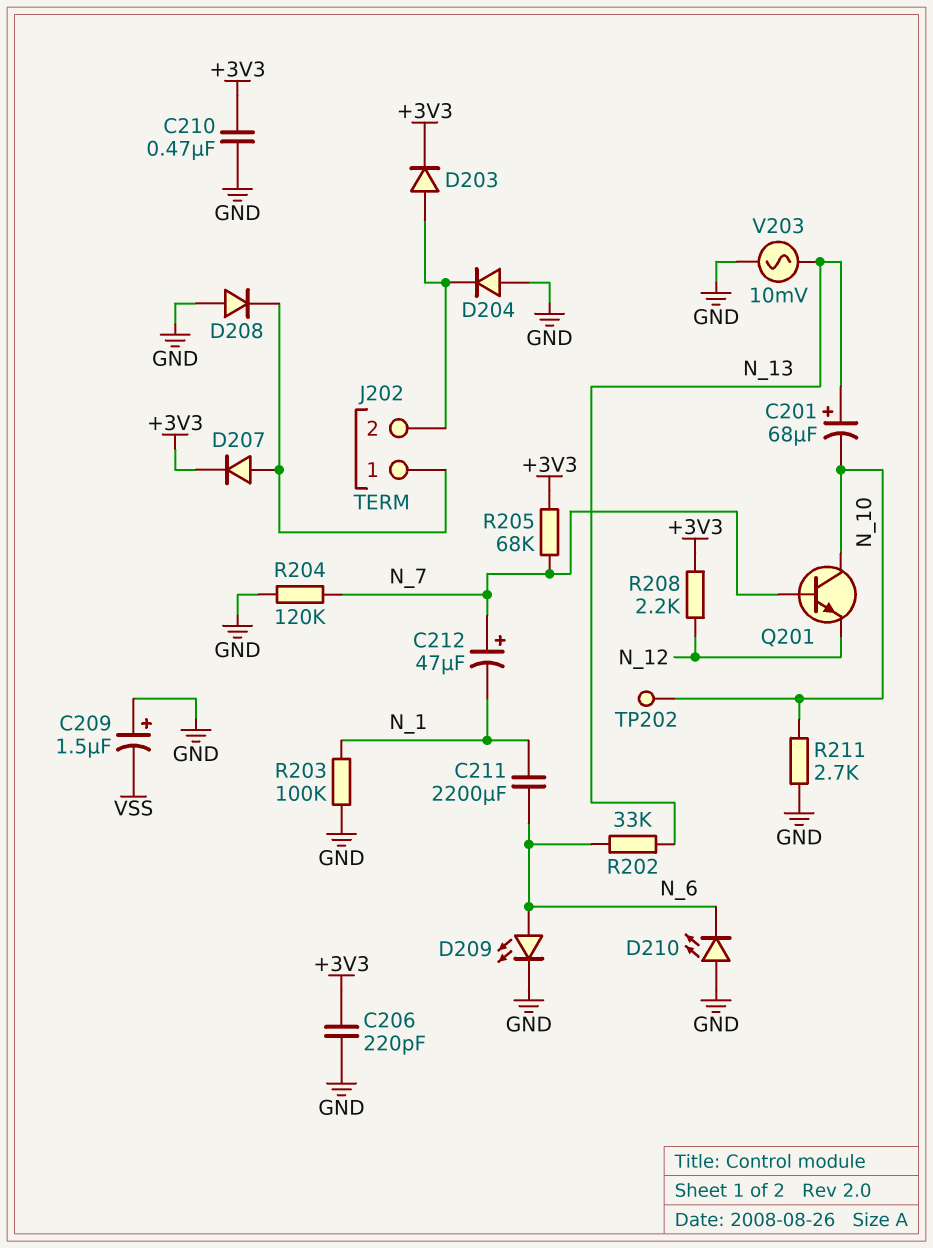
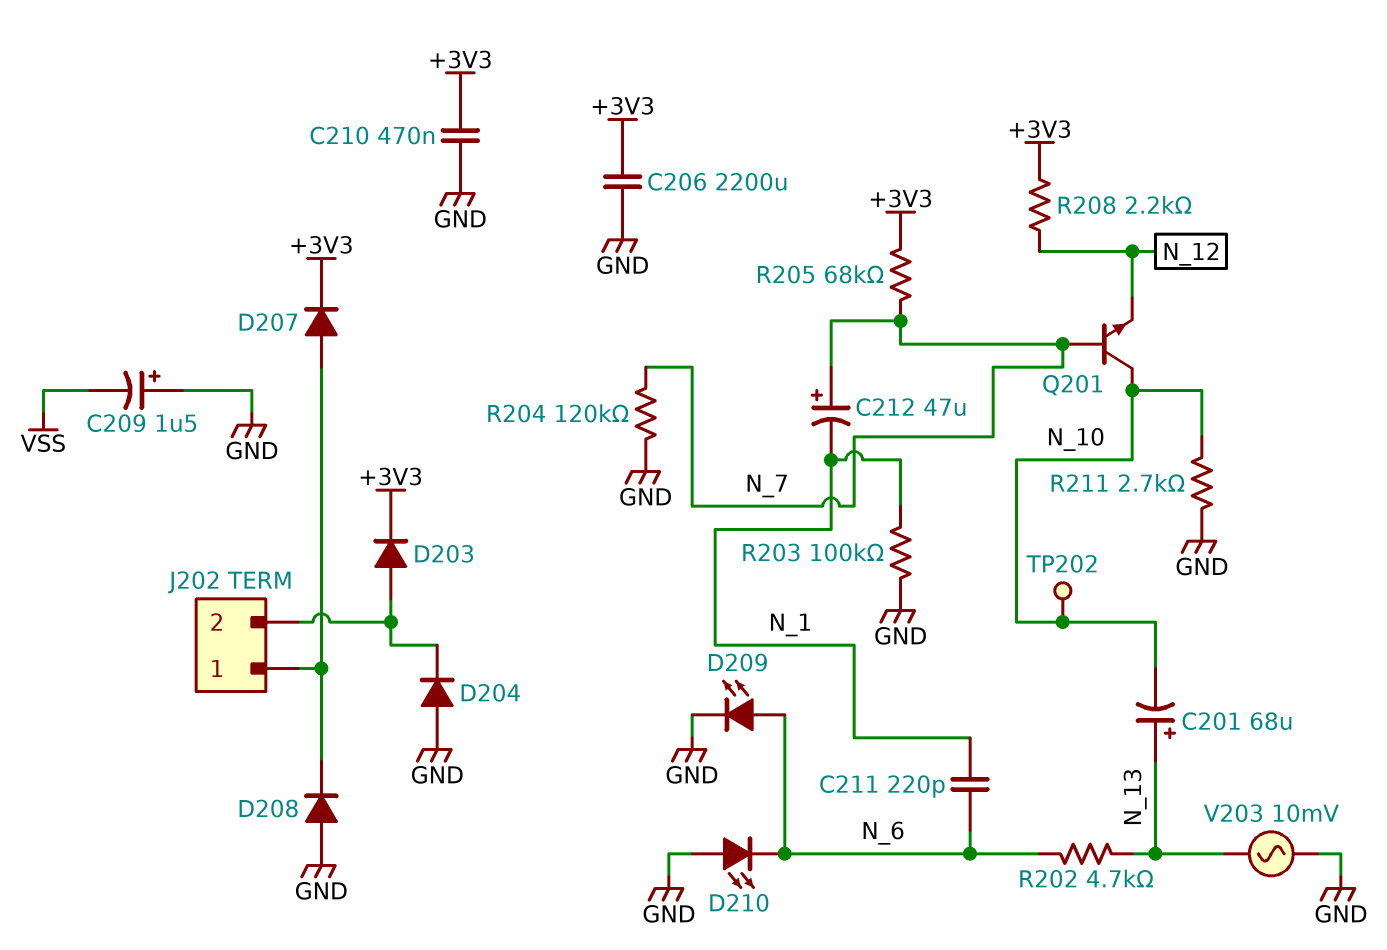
C206: 220pF (+3V3, GND) -> 2200uF (+3V3, GND)
C211: 2200uF (N_1, N_6) -> 220pF (N_1, N_6)
R202: 33k (N_6, N_13) -> 4.7k (N_6, N_13)

